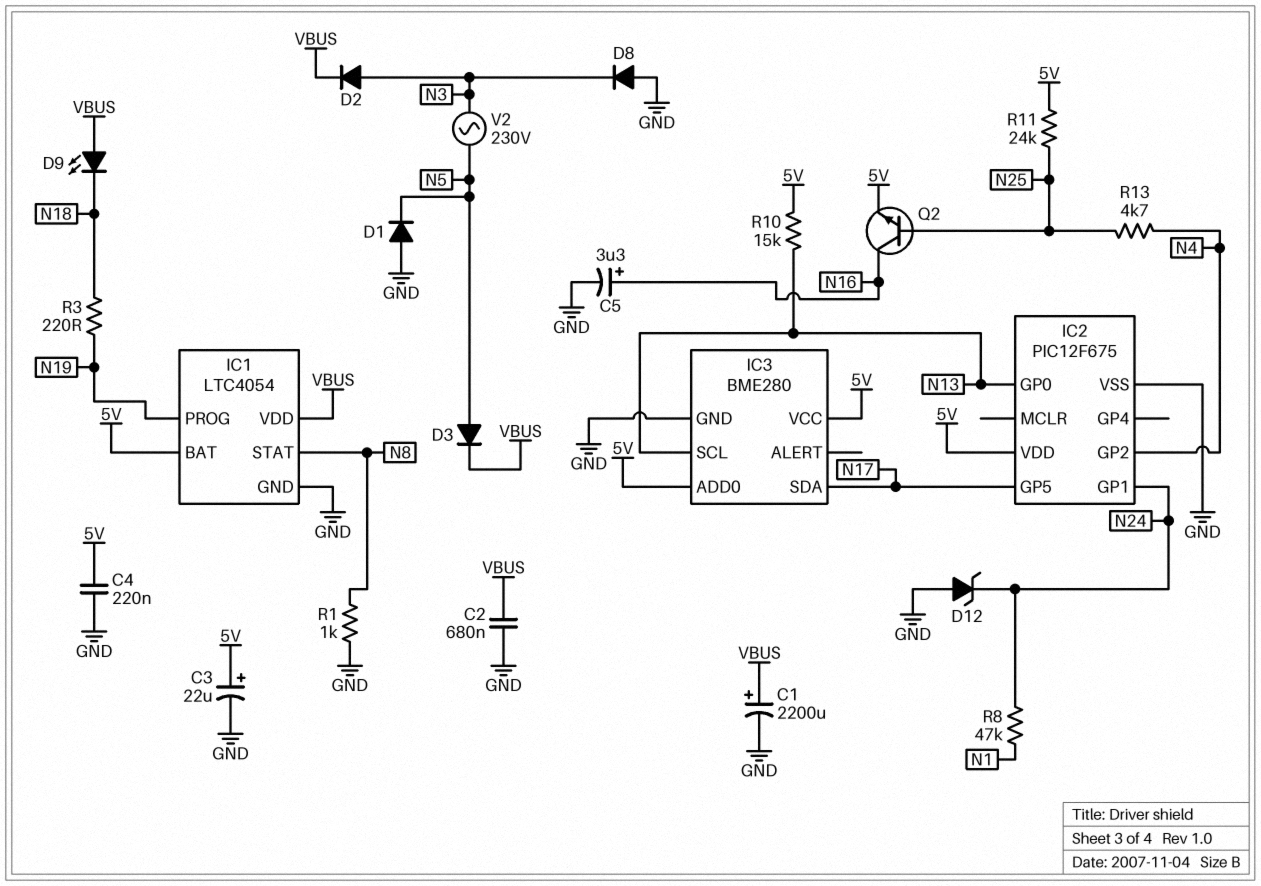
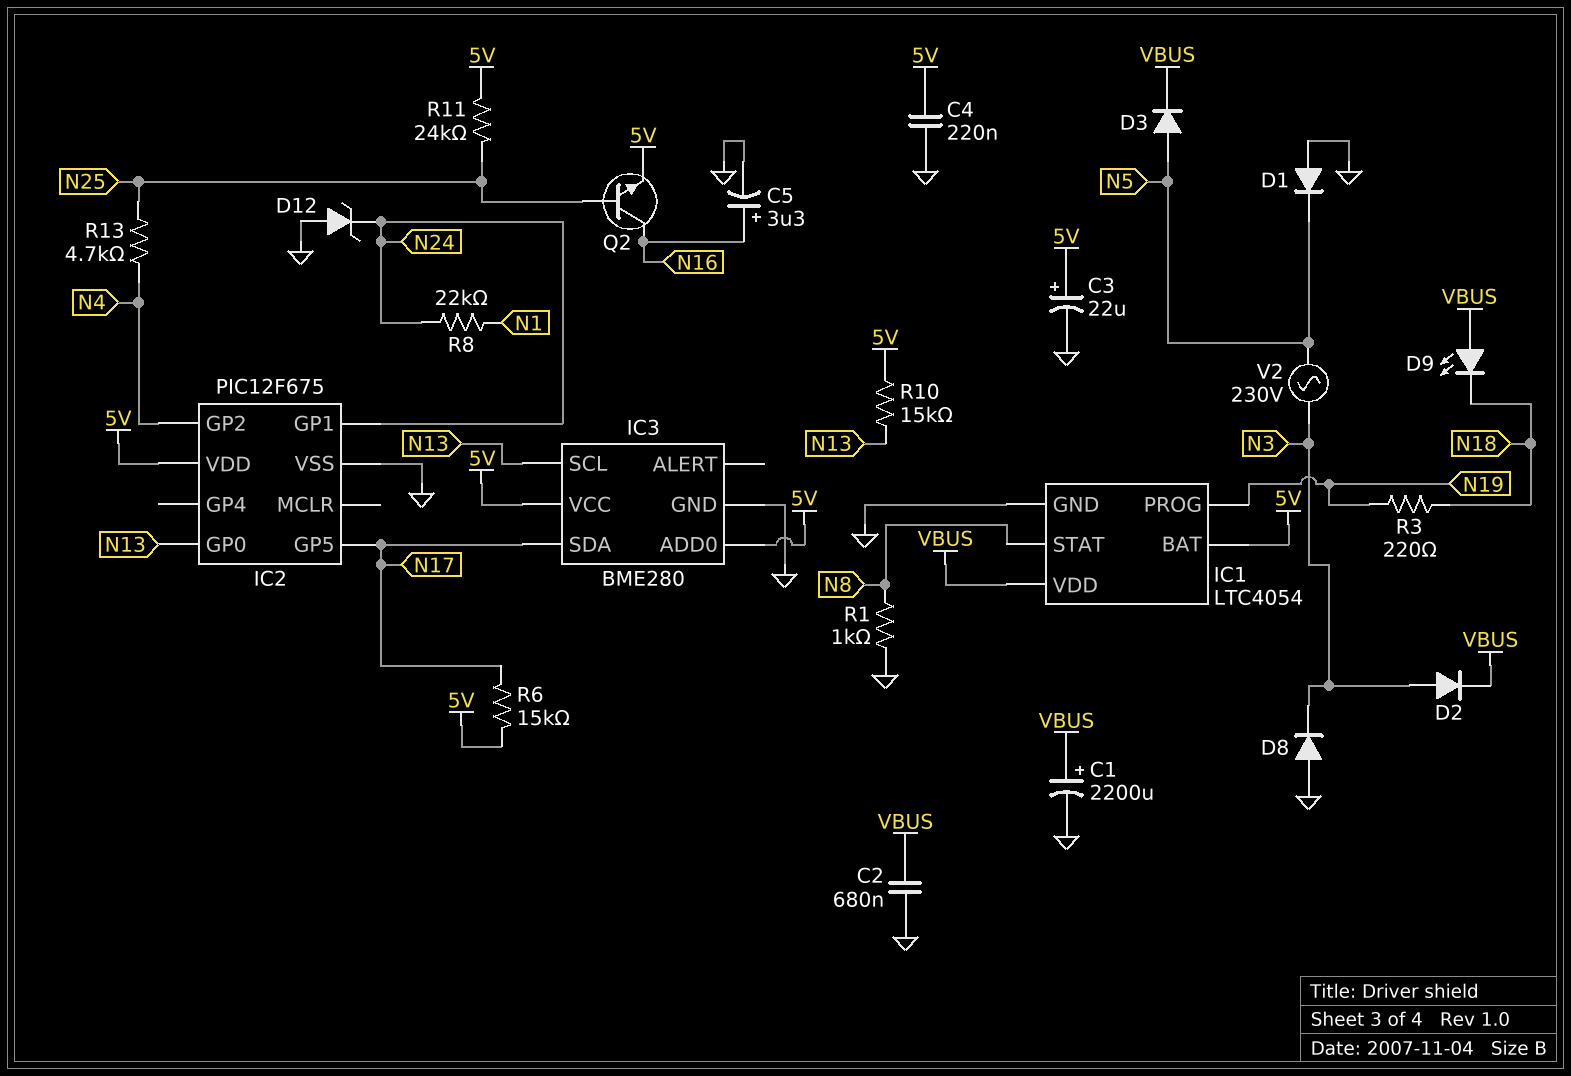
R6: none -> 15k (5V, N17)
R8: 47k (N1, N24) -> 22k (N1, N24)

